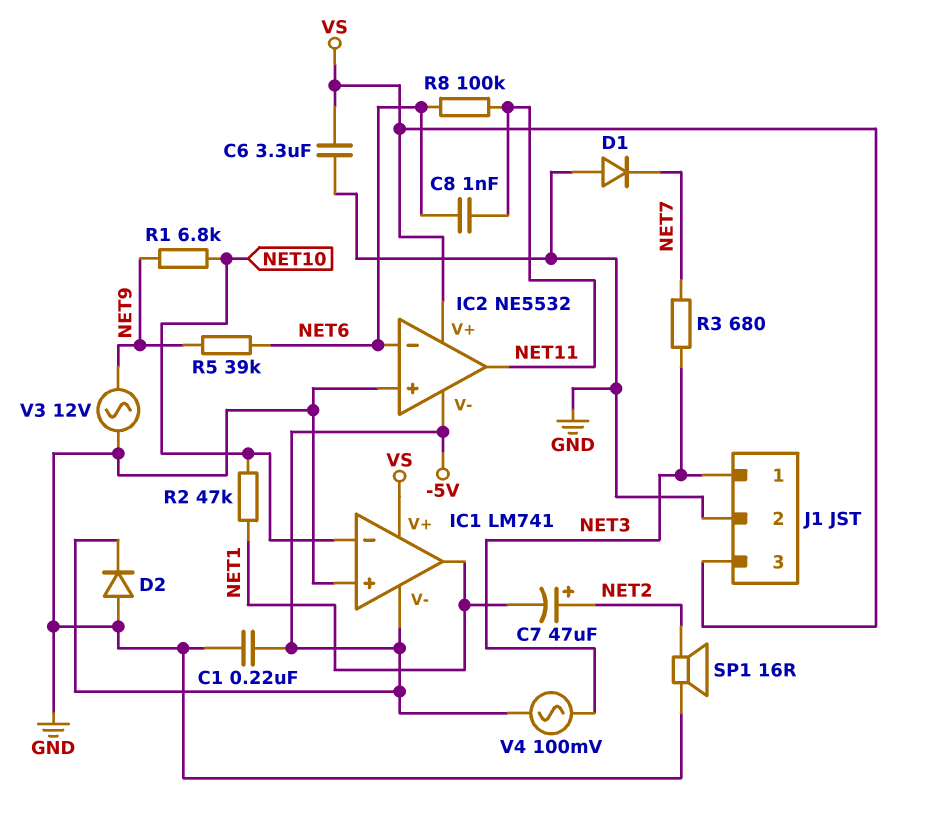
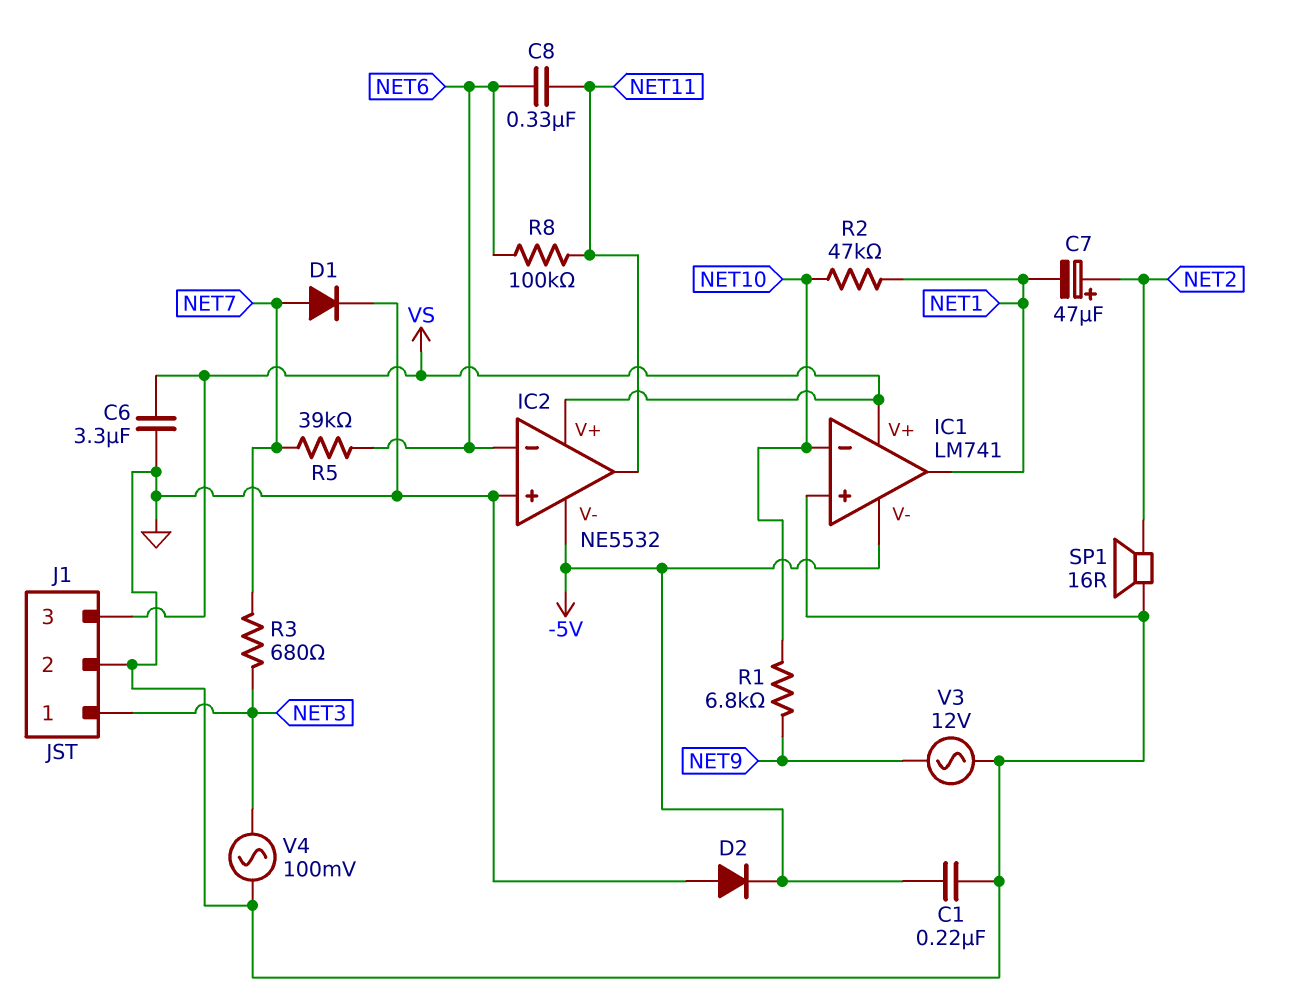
C8: 1nF (NET6, NET11) -> 330nF (NET6, NET11)
D1: diode (A GND, K NET7) -> diode (A NET7, K GND)
R5: 39k (NET6, NET9) -> 39k (NET6, NET7)
V4: AC 100mV (-5V, NET3) -> AC 100mV (GND, NET3)

